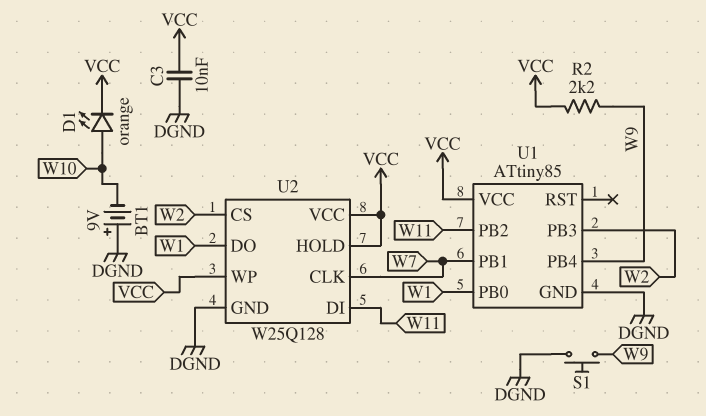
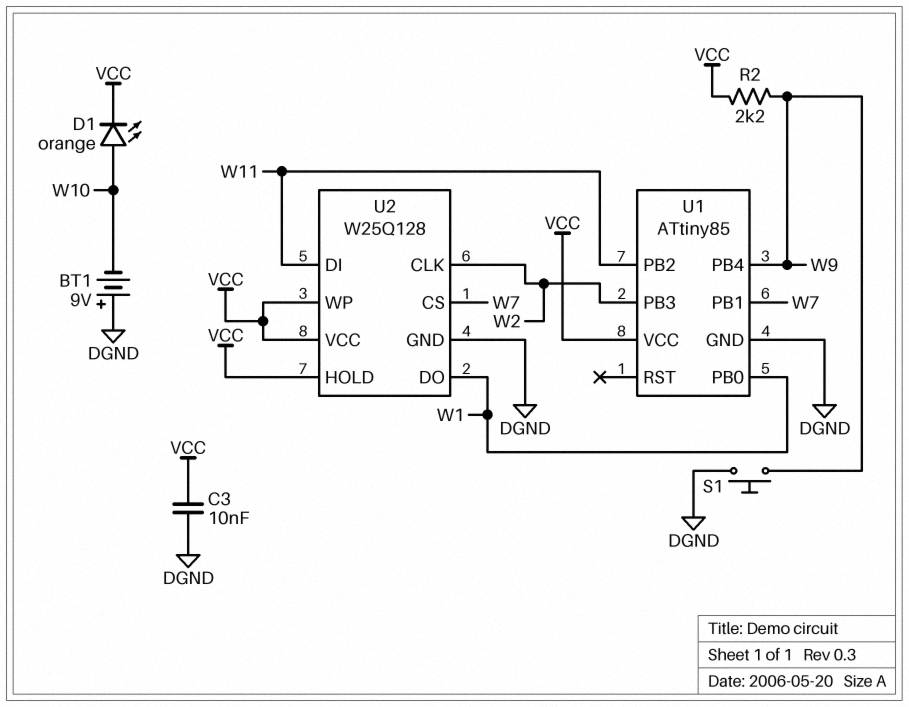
U2 pin CLK: W7 -> W2
U2 pin CS: W2 -> W7

